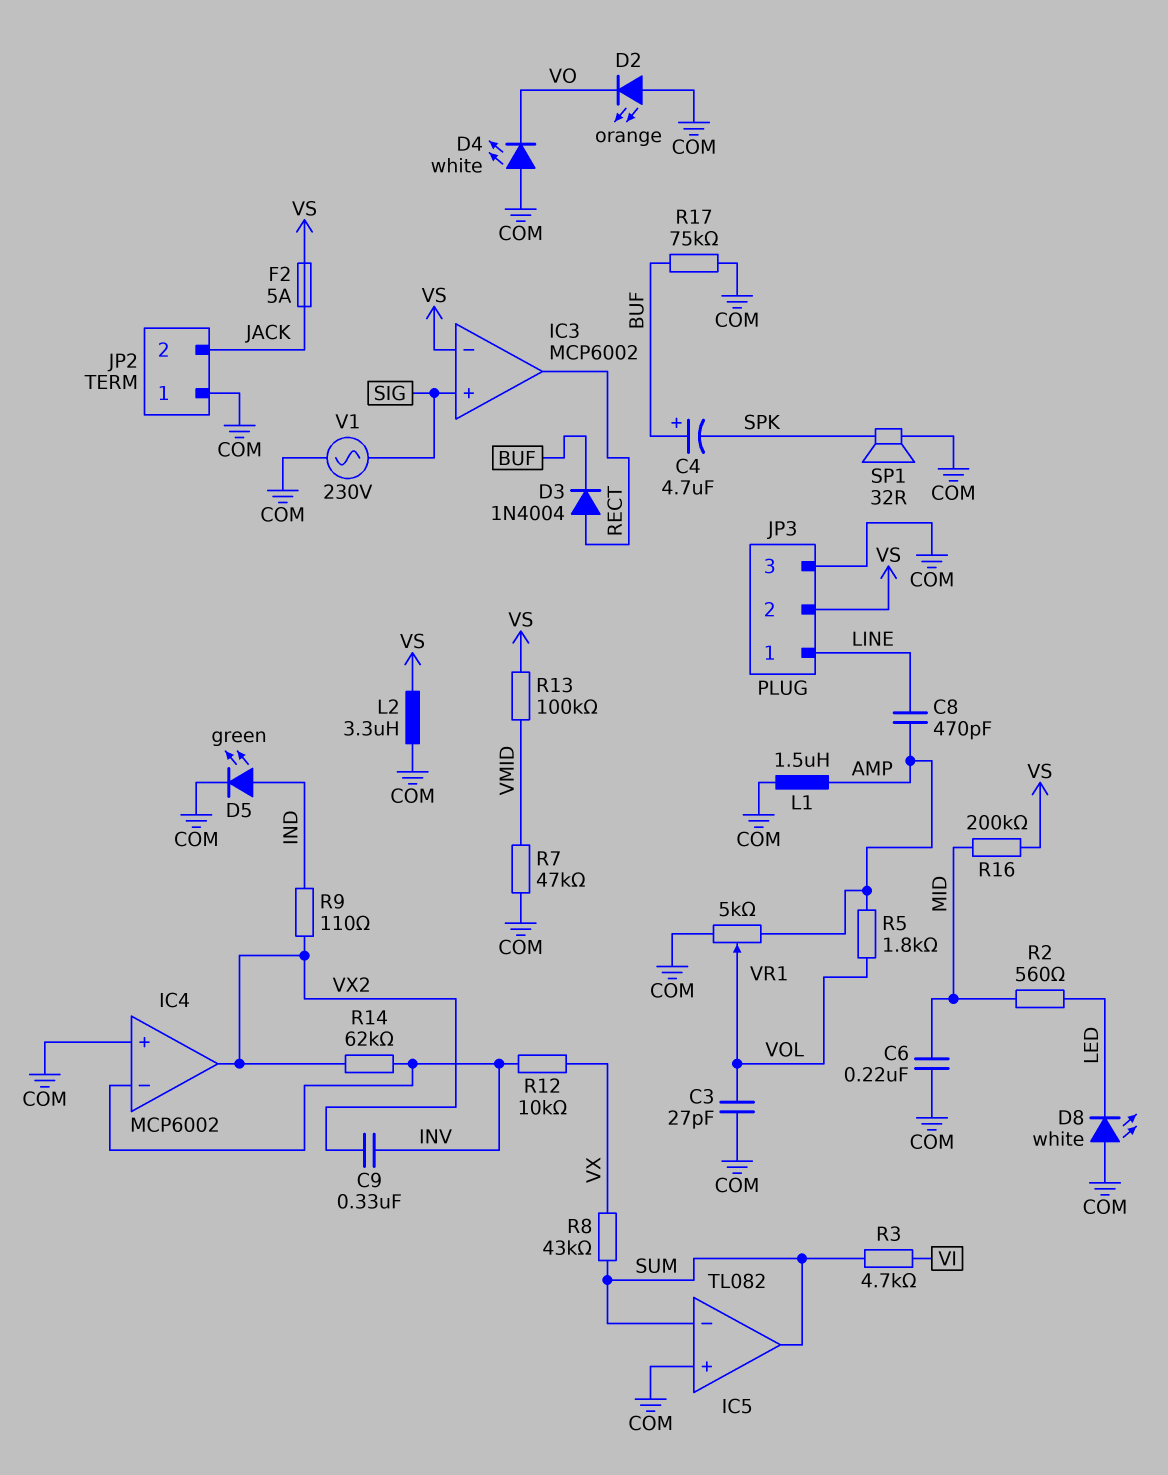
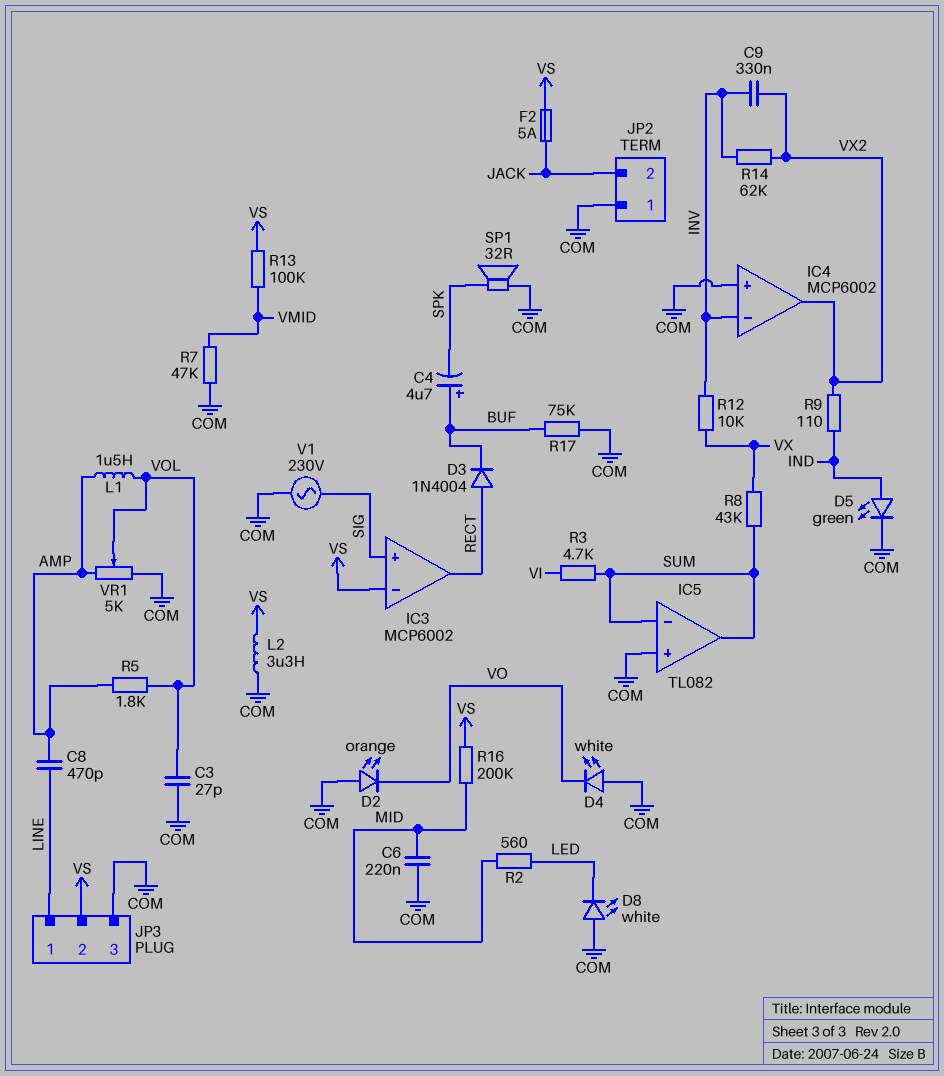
L1: 1.5uH (AMP, COM) -> 1.5uH (AMP, VOL)

